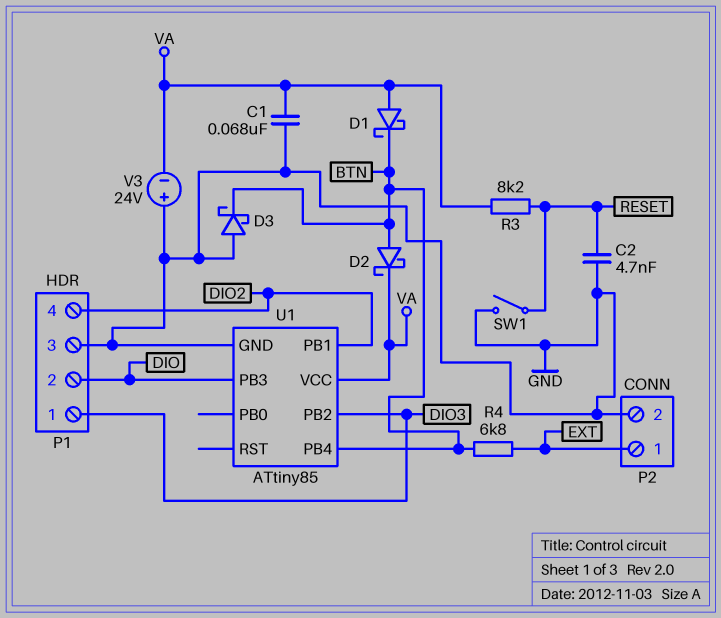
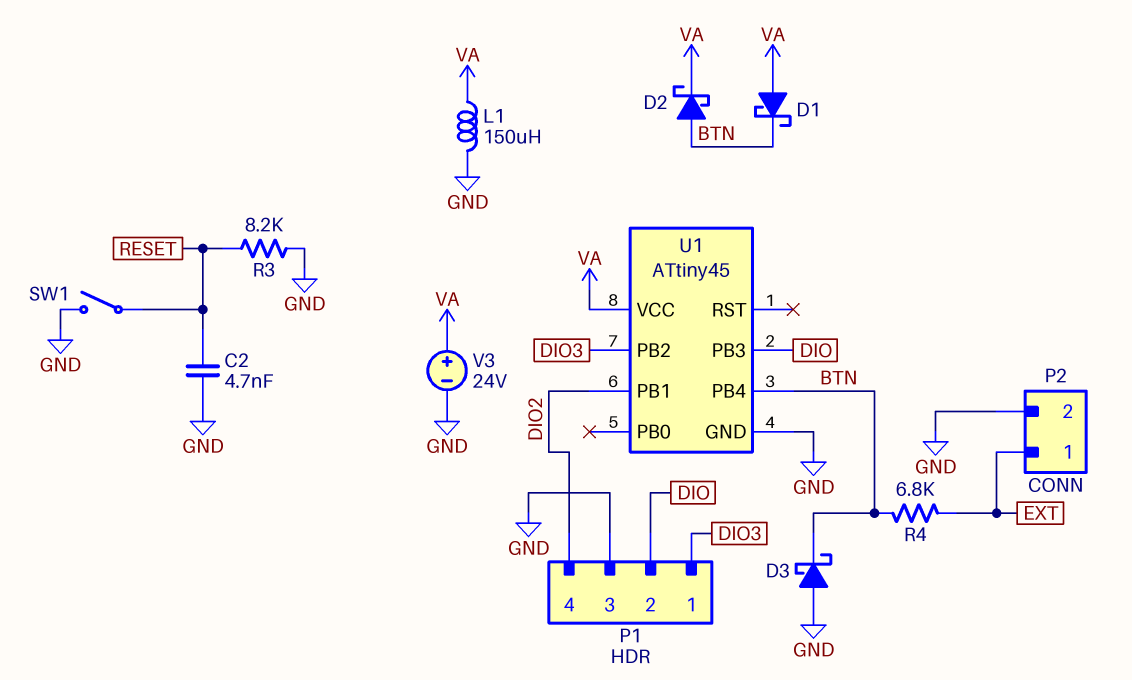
C1: 68nF (GND, VA) -> none
L1: none -> 150uH (GND, VA)
R3: 8.2k (RESET, VA) -> 8.2k (GND, RESET)
U1: ATtiny85 -> ATtiny45
V3: 24V (plus GND, minus VA) -> 24V (plus VA, minus GND)

